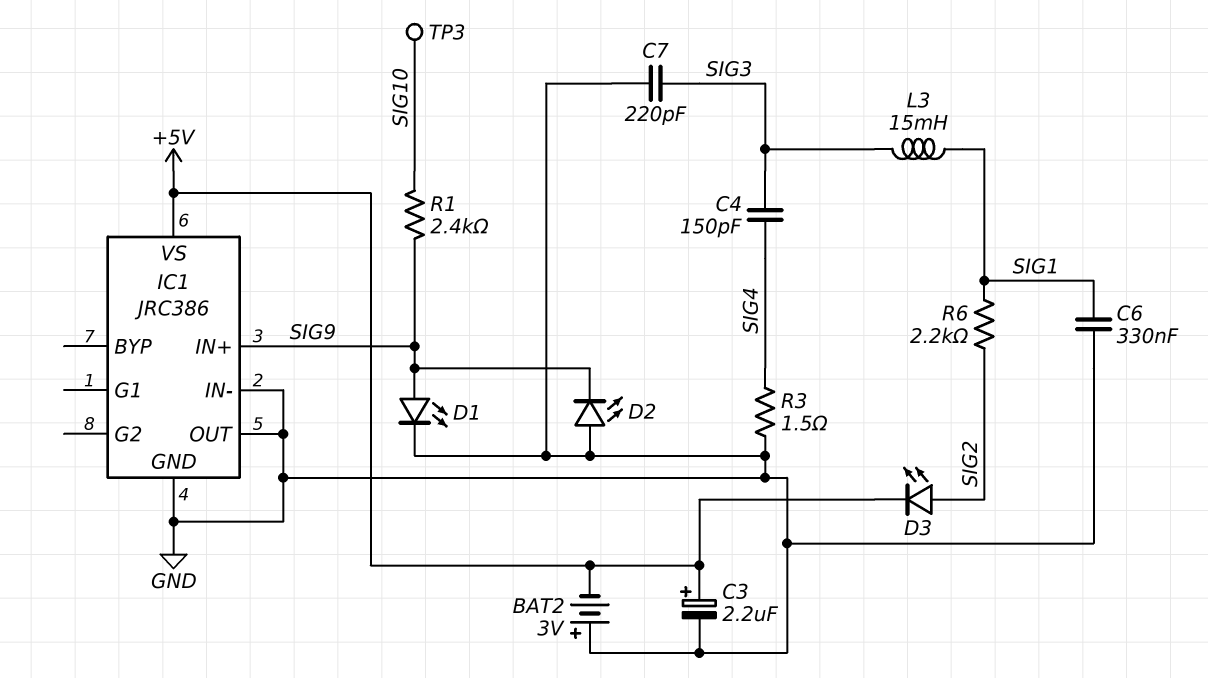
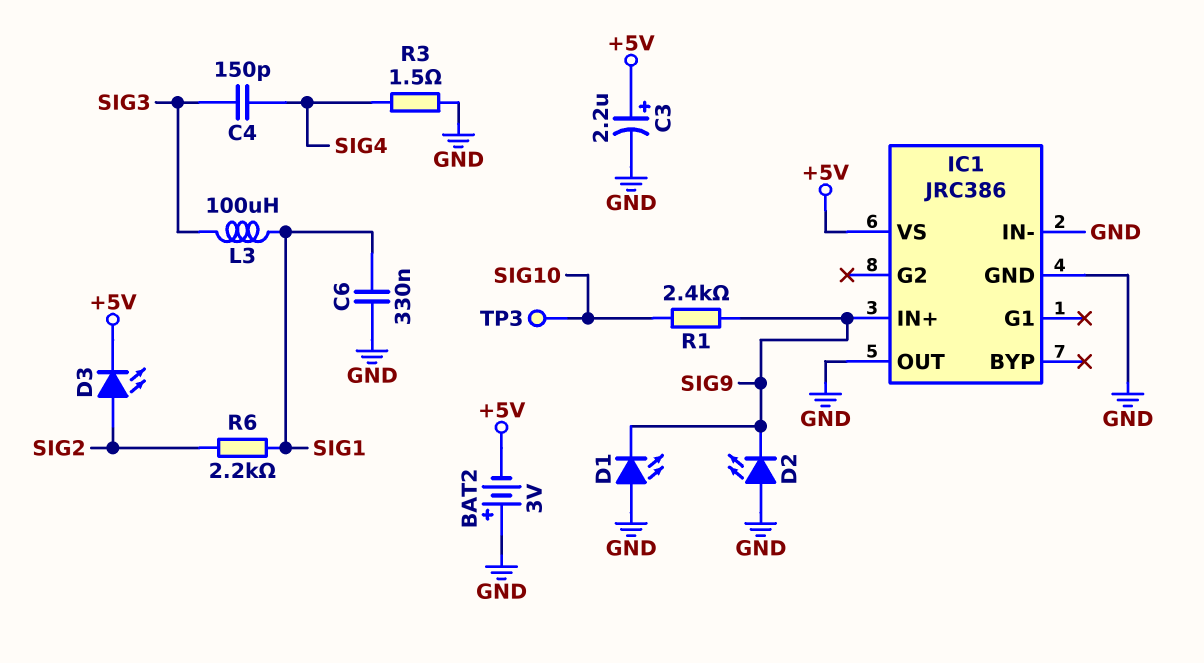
C7: 220pF (GND, SIG3) -> none
D1: LED (A SIG9, K GND) -> LED (A GND, K SIG9)
L3: 15mH (SIG1, SIG3) -> 100uH (SIG1, SIG3)

